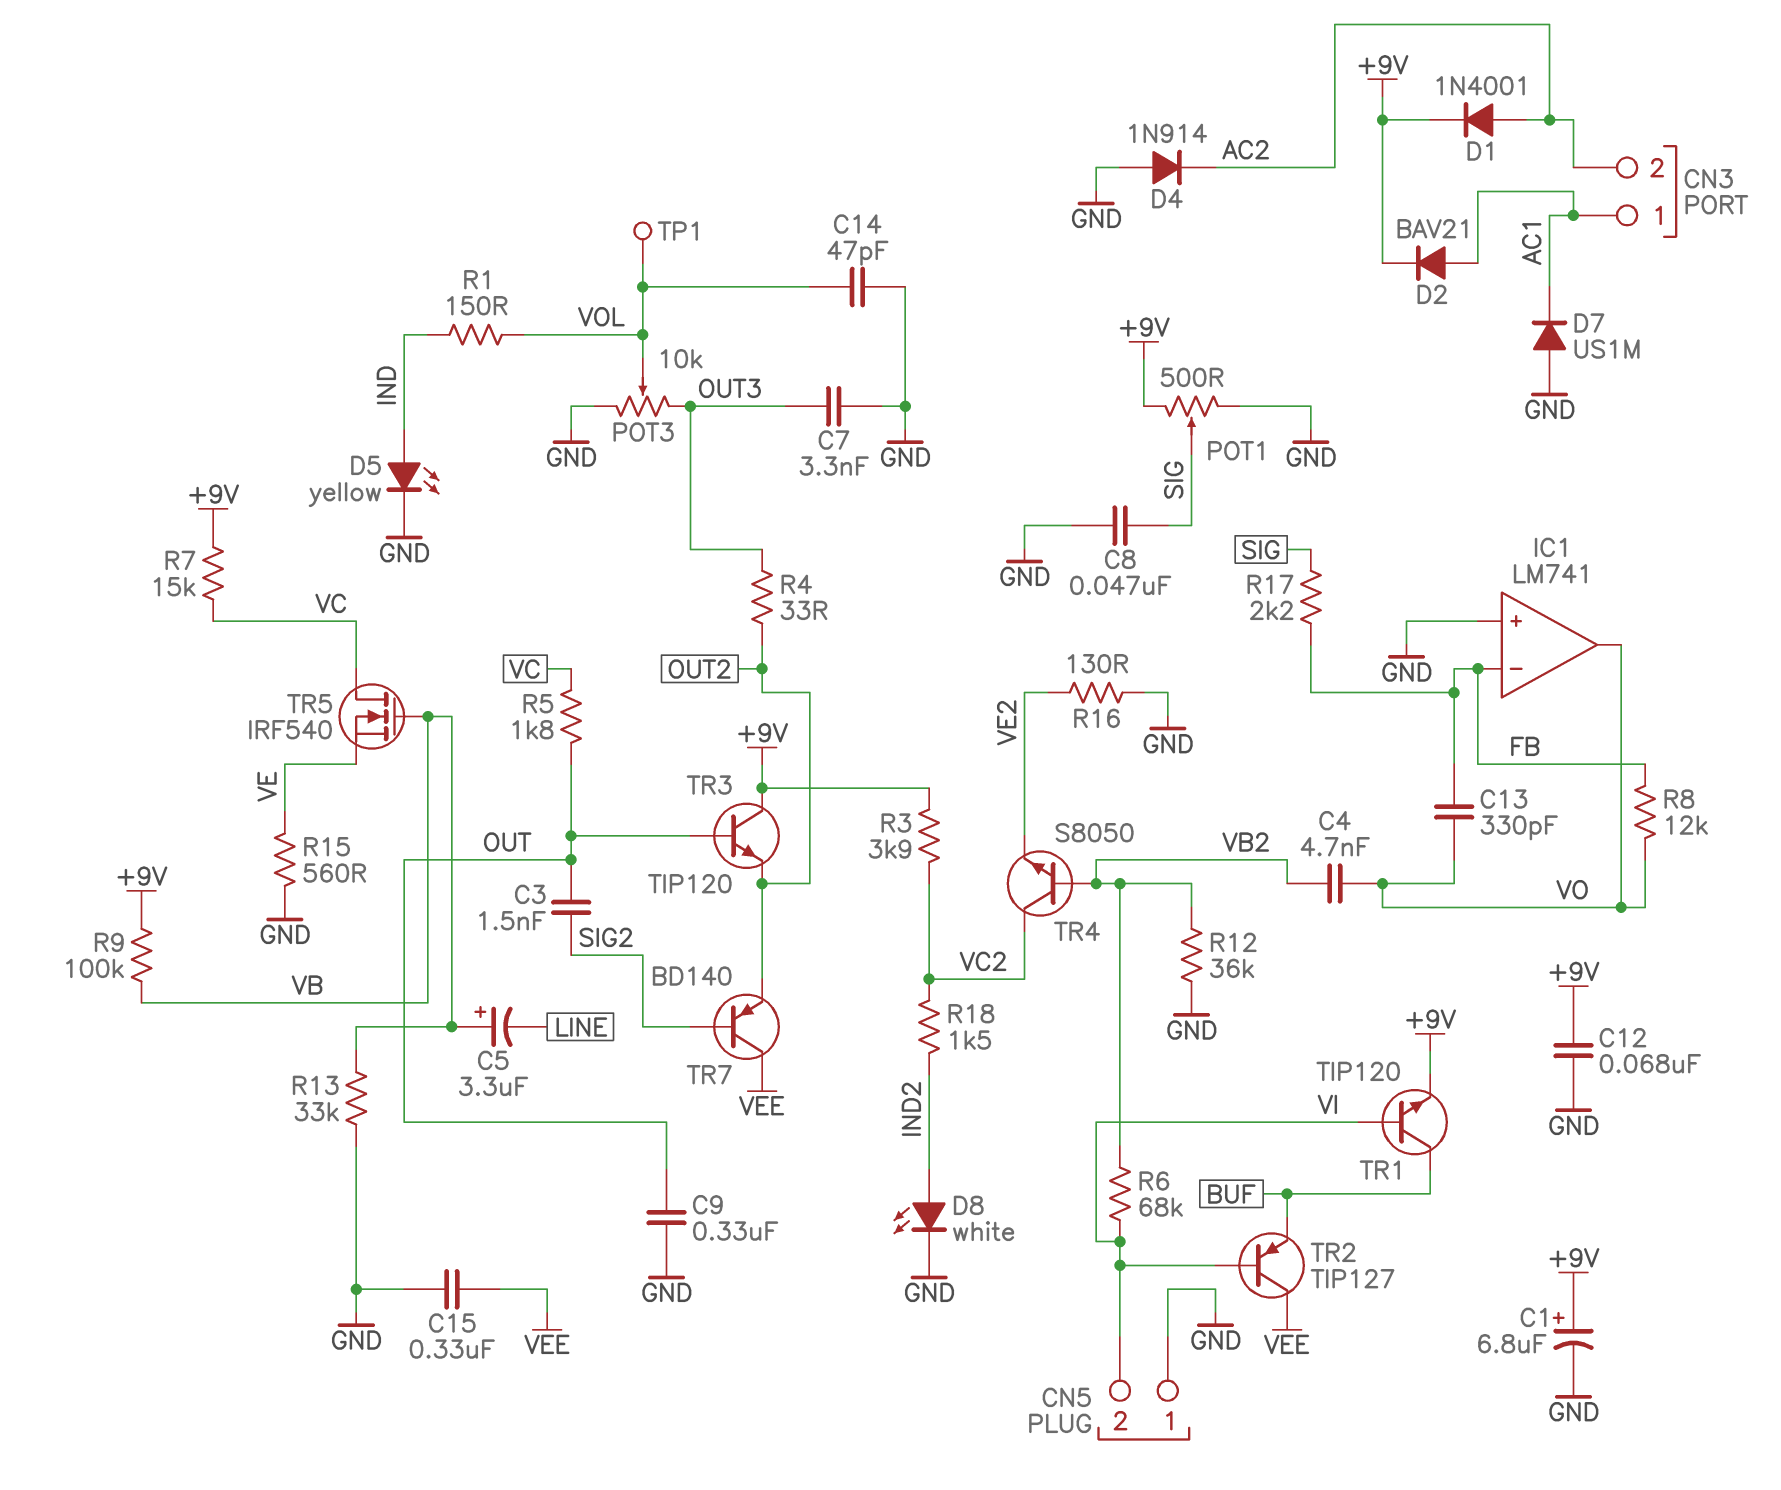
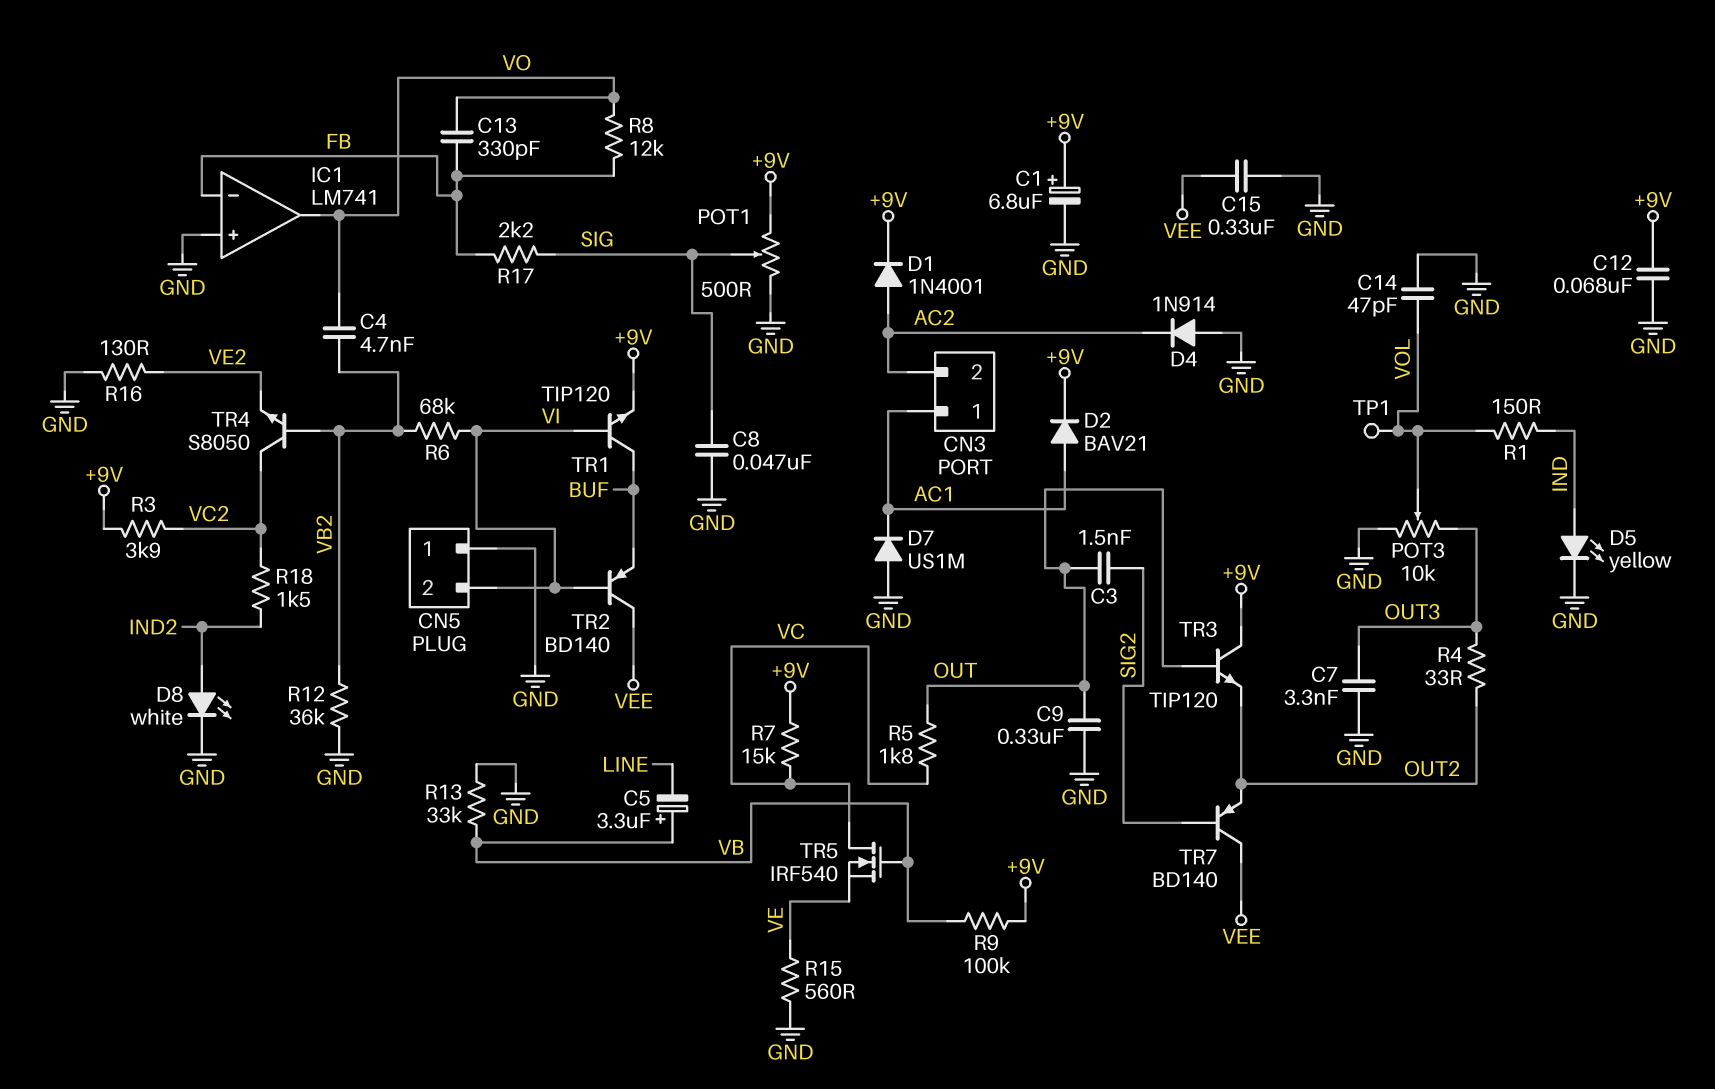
TR2: PNP TIP127 (B VI, C VEE, E BUF) -> PNP BD140 (B VI, C VEE, E BUF)

